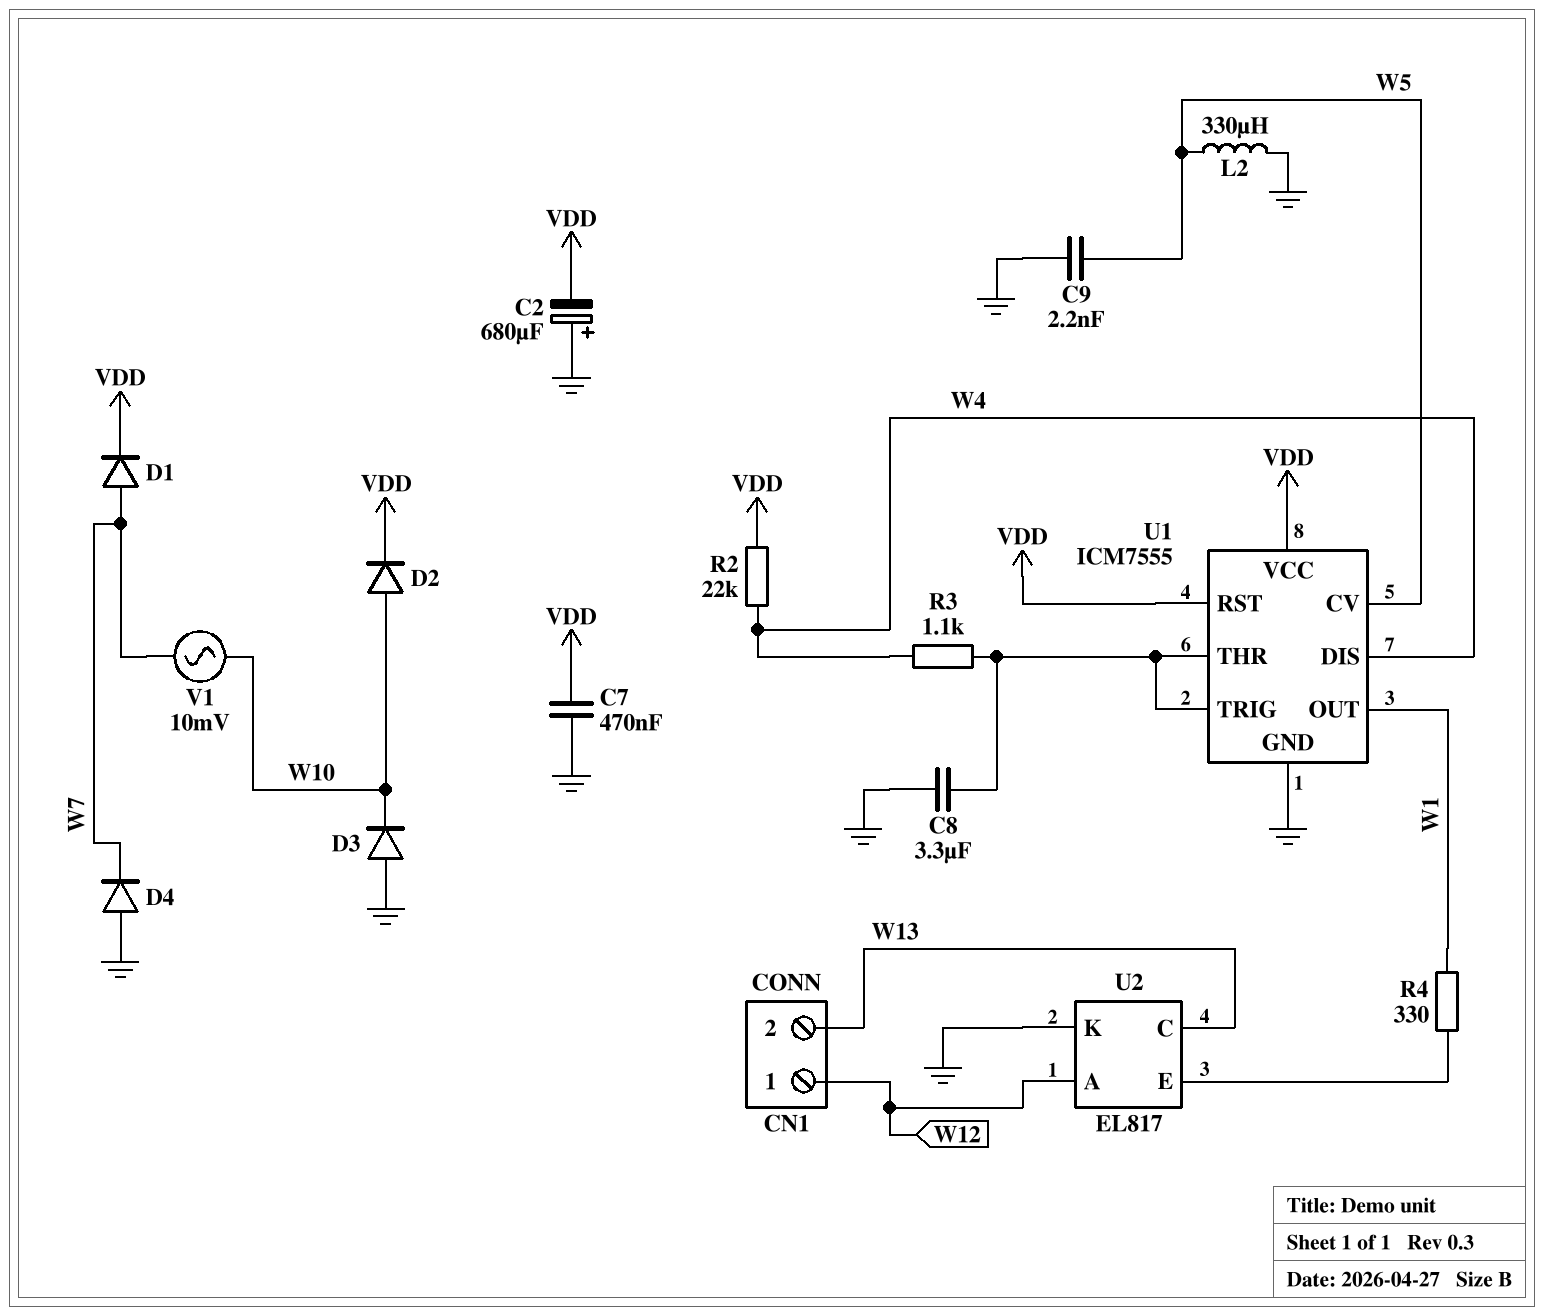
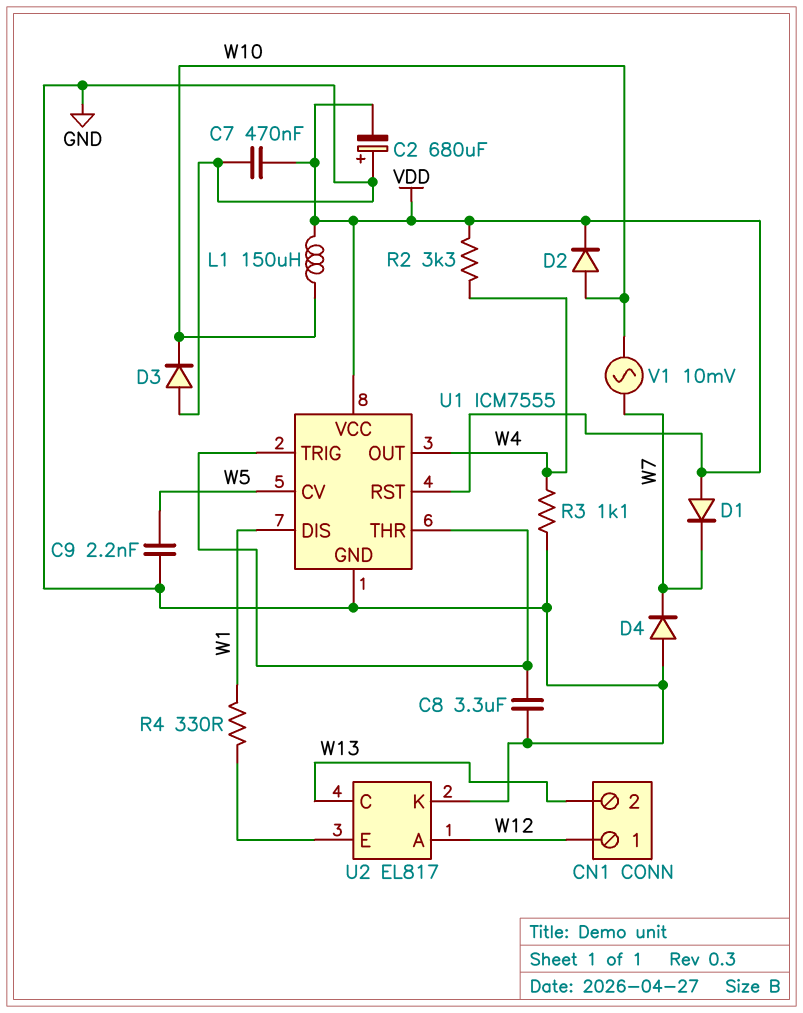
D1: diode (A W7, K VDD) -> diode (A VDD, K W7)
L1: none -> 150uH (VDD, W10)
L2: 330uH (GND, W5) -> none
R2: 22k (VDD, W4) -> 3.3k (VDD, W4)
R3: 1.1k (U1/THR, W4) -> 1.1k (GND, W4)
U1 pin DIS: W4 -> W1
U1 pin OUT: W1 -> W4

